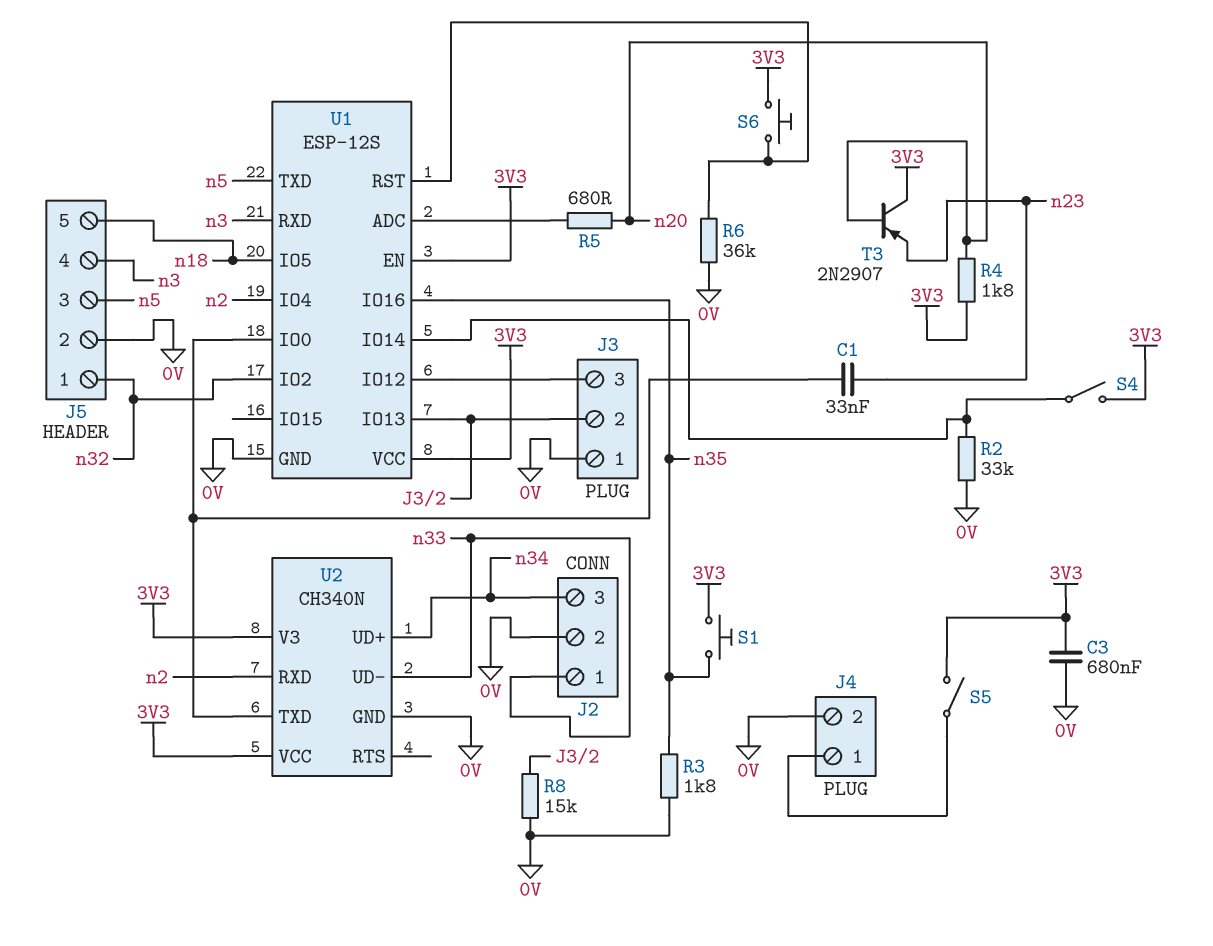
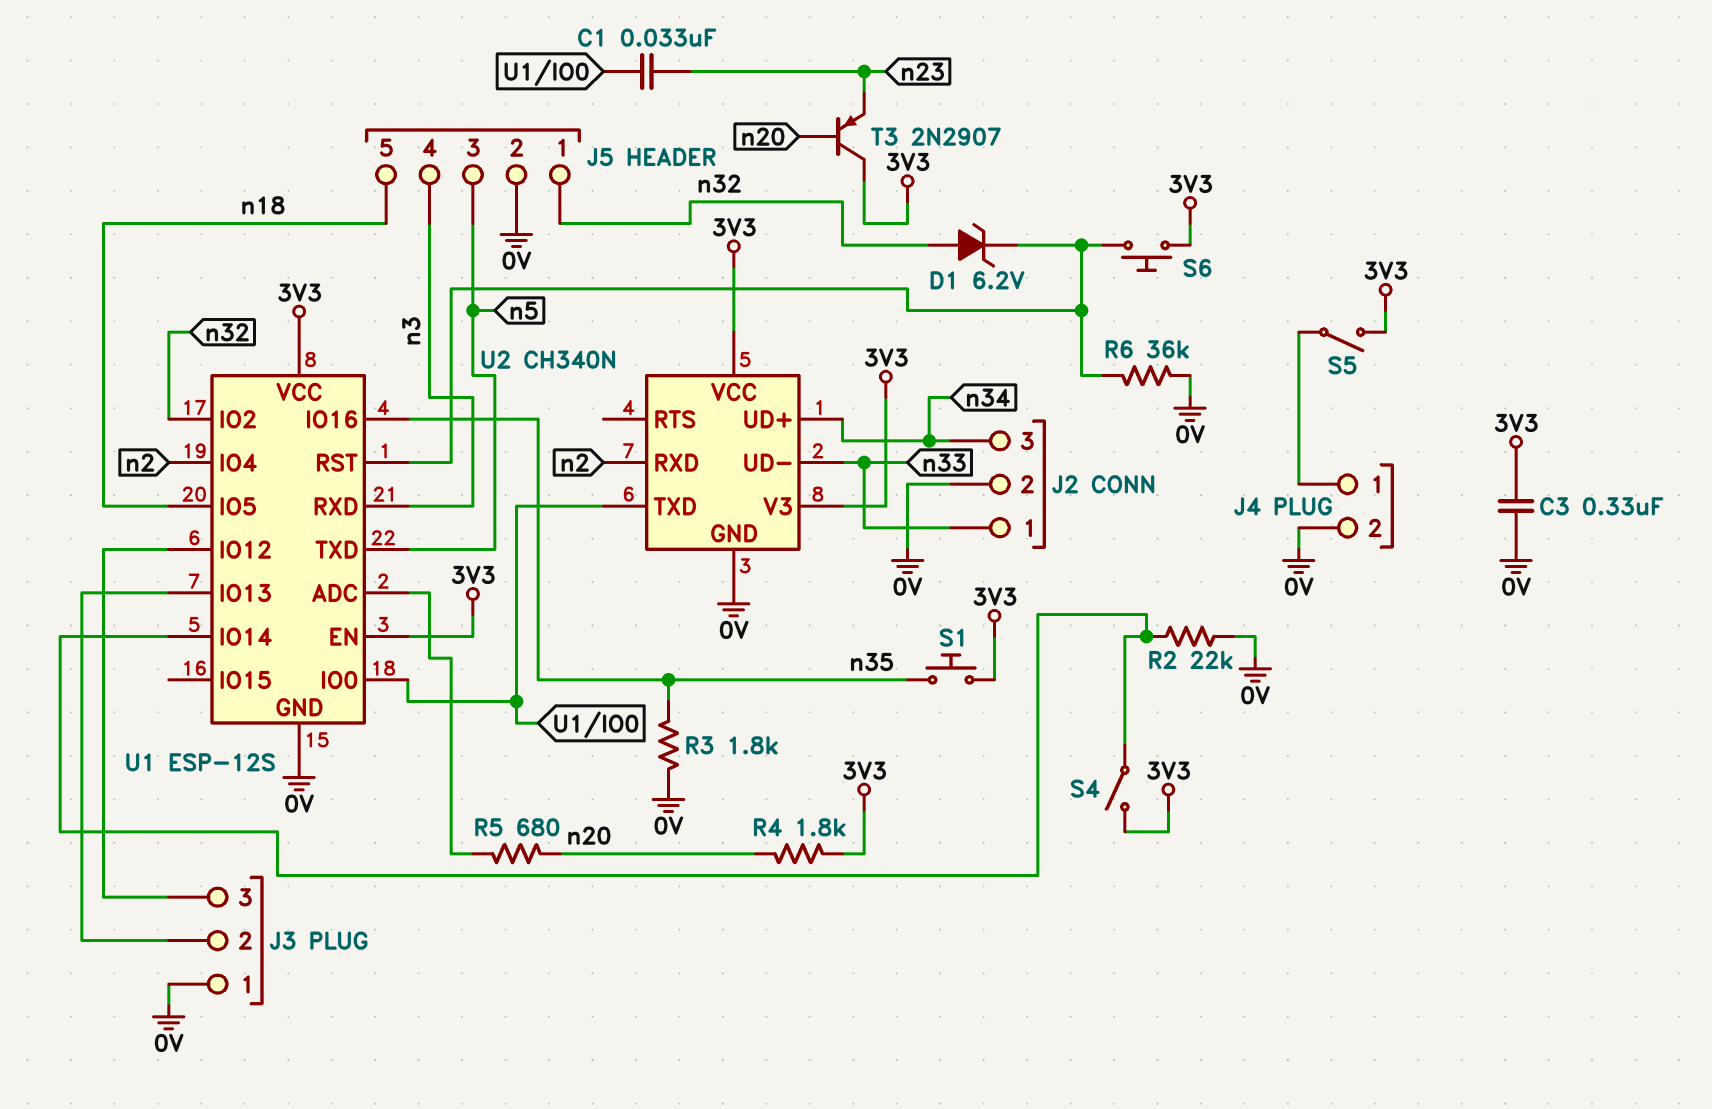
C3: 680nF (0V, 3V3) -> 330nF (0V, 3V3)
D1: none -> zener 6.2V (A n32, K U1/RST)
R2: 33k (0V, U1/IO14) -> 22k (0V, U1/IO14)
R8: 15k (0V, J3/2) -> none

